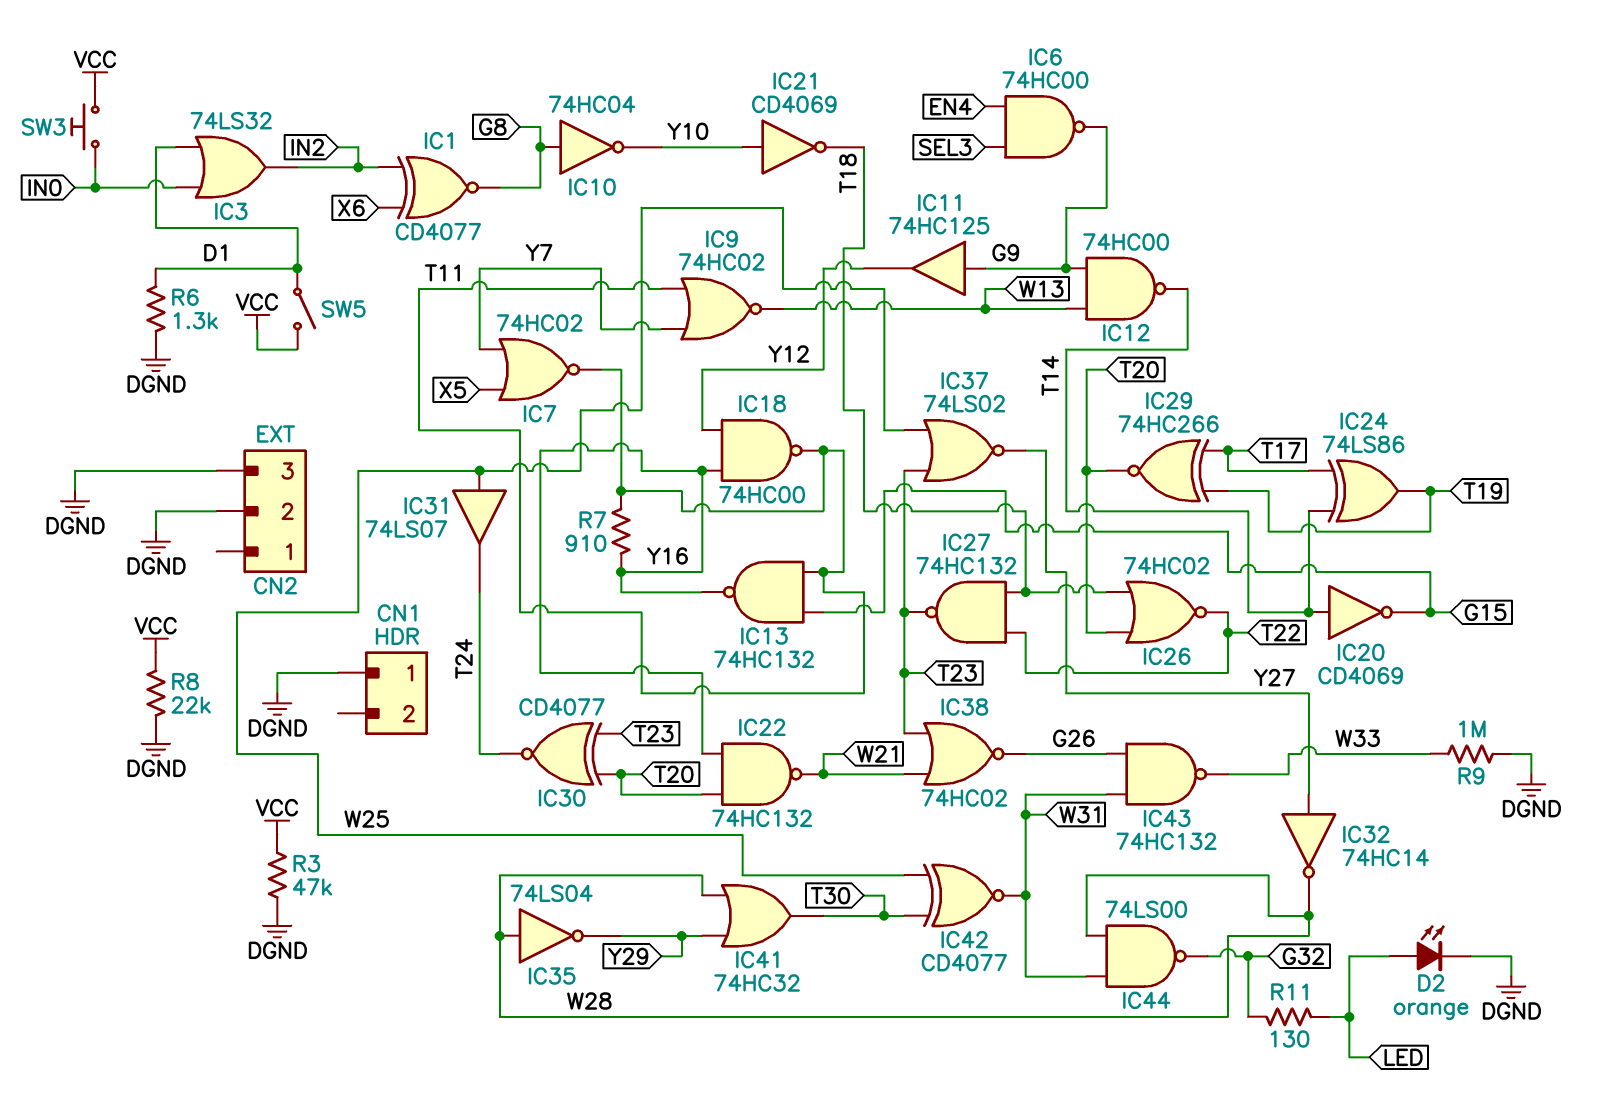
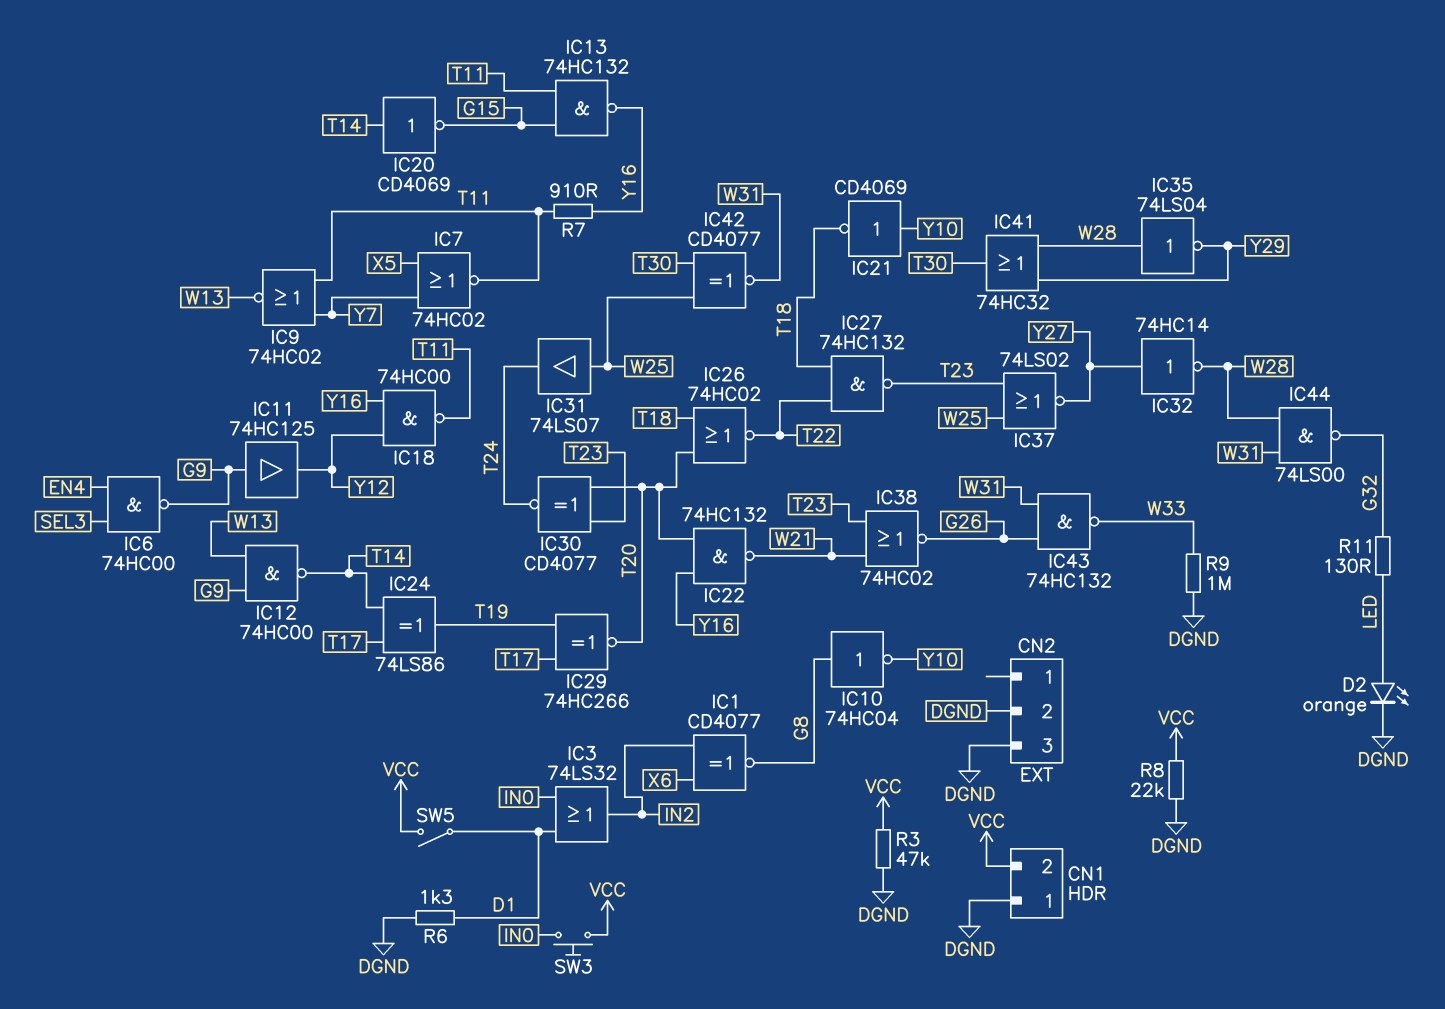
CN1 pin 2: none -> VCC

